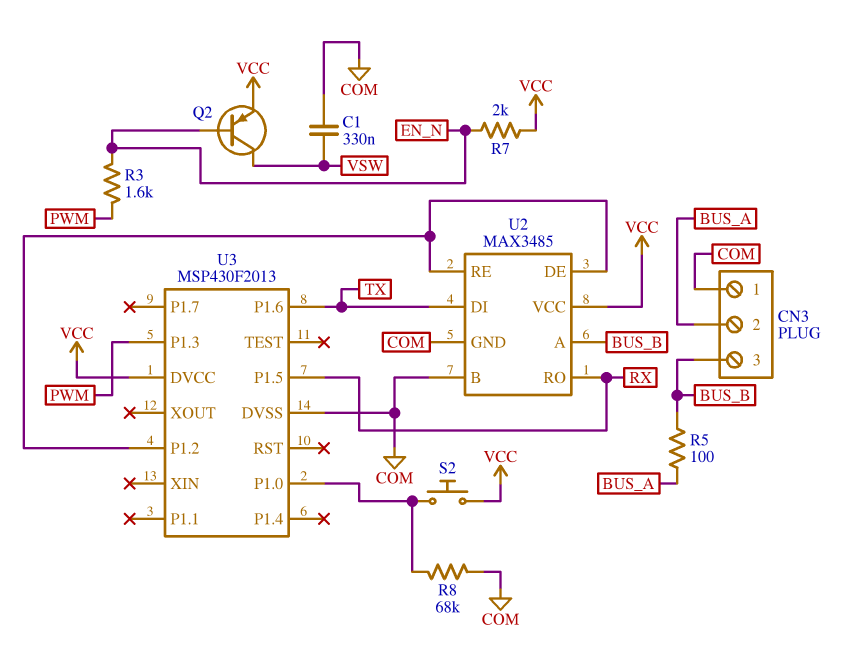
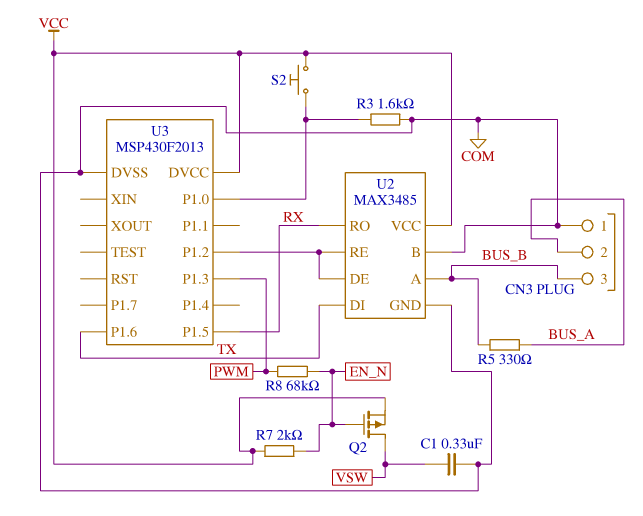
Q2: PNP (B EN_N, C VSW, E VCC) -> PMOS (G EN_N, D VSW, S VCC)
R3: 1.6k (EN_N, PWM) -> 1.6k (COM, U3/P1.0)
R5: 100 (BUS_A, BUS_B) -> 330 (BUS_A, BUS_B)
R8: 68k (COM, U3/P1.0) -> 68k (EN_N, PWM)

